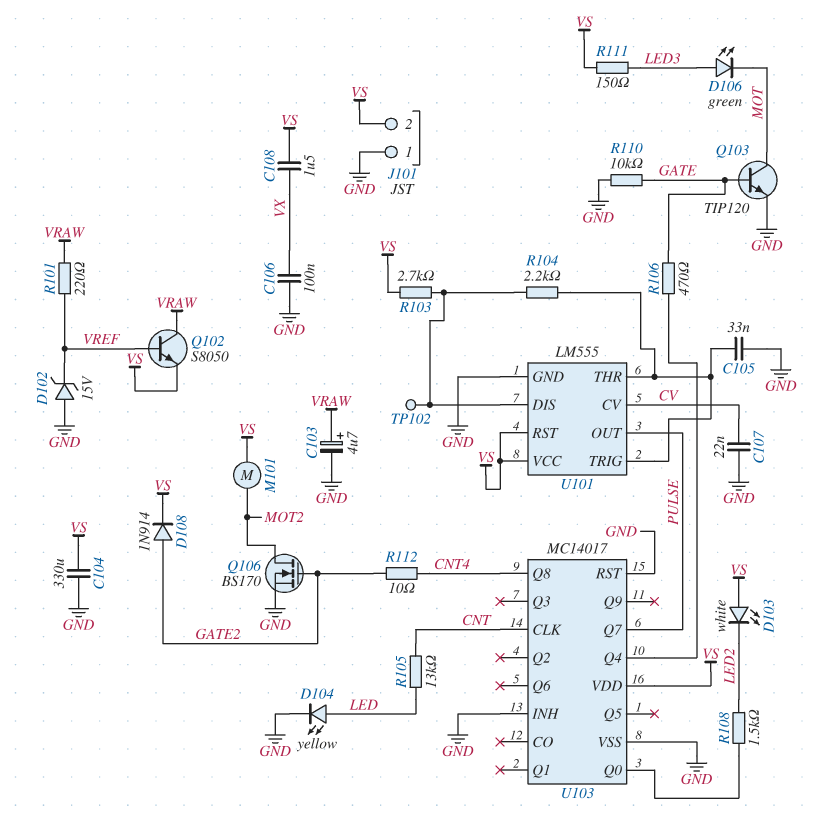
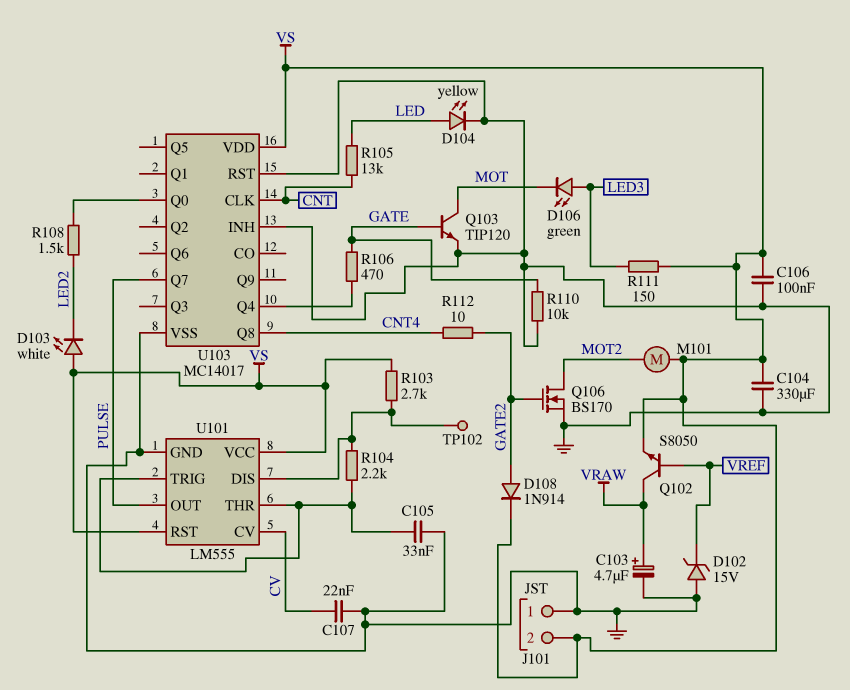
C106: 100nF (GND, VX) -> 100nF (GND, VS)
C108: 1.5uF (VS, VX) -> none
R101: 220 (VRAW, VREF) -> none

